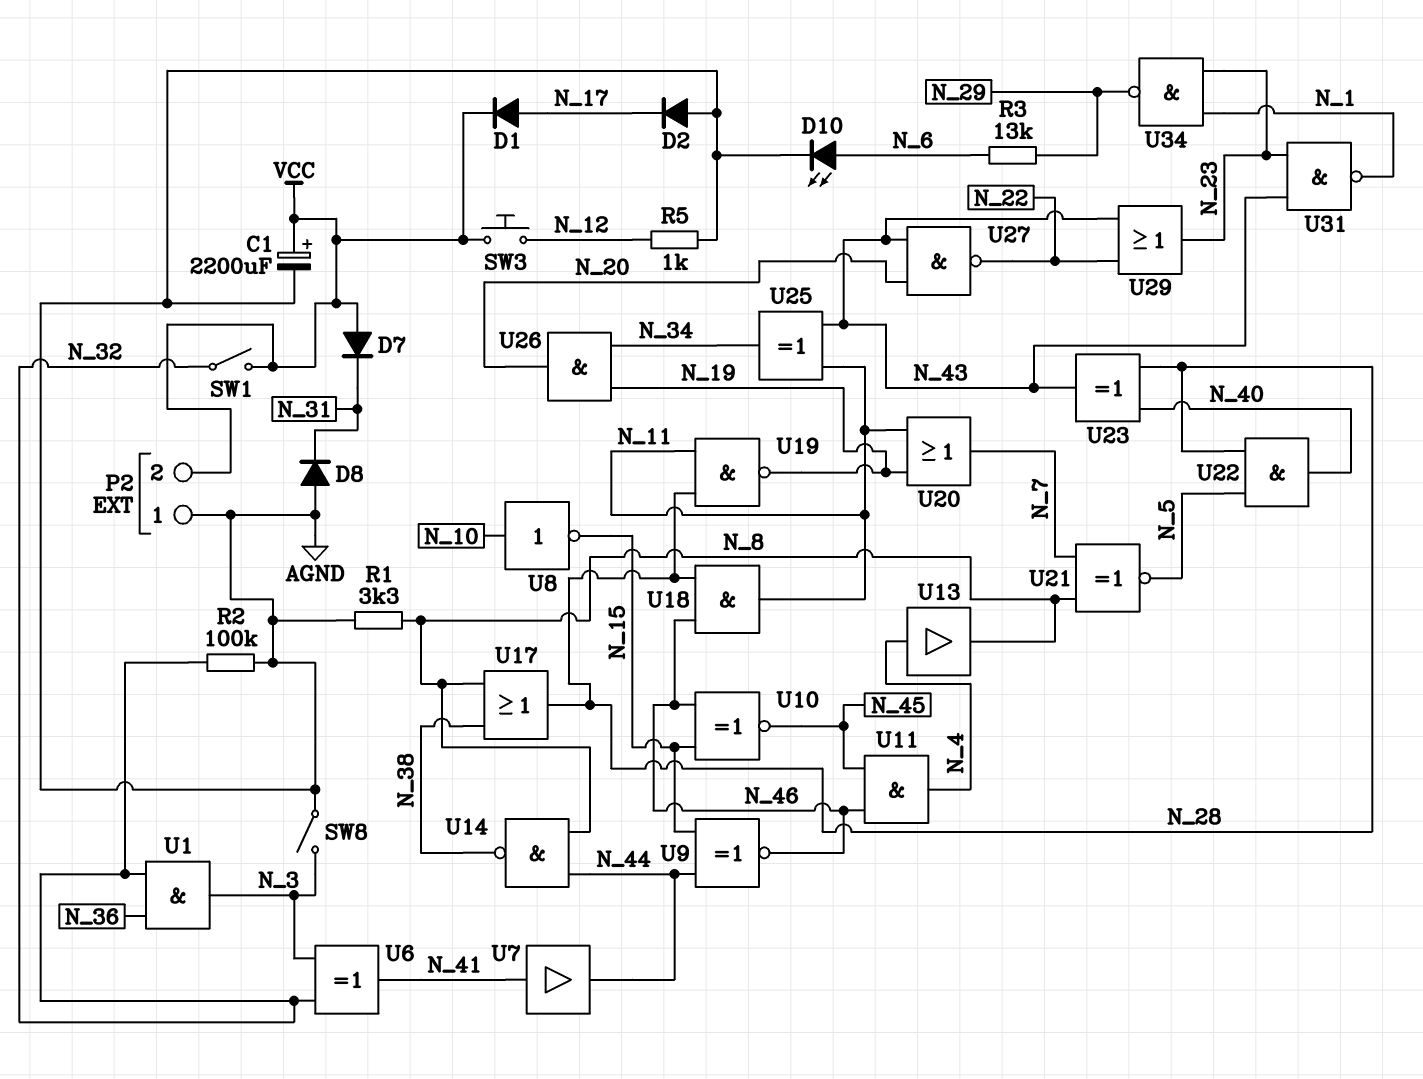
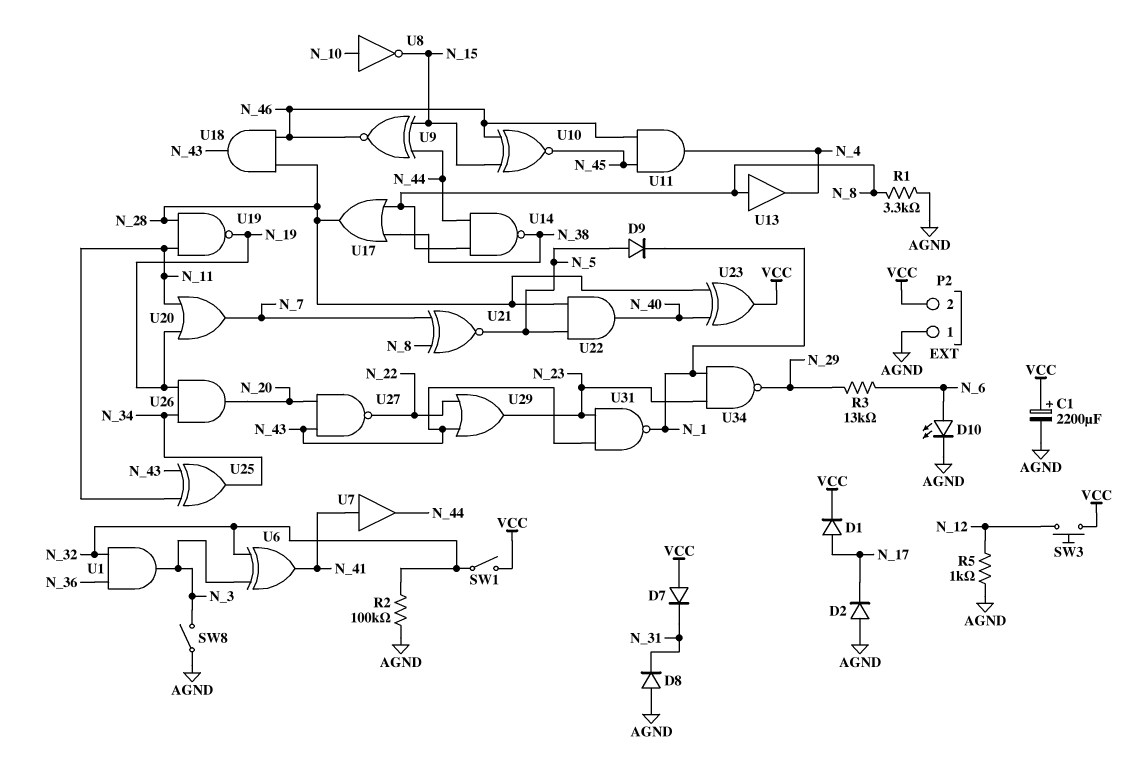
D9: none -> diode (A N_5, K N_1)
U13: buffer (in N_4, out N_8) -> buffer (in N_8, out N_4)
U18: AND (in N_28, in N_46, out N_11) -> AND (in N_28, in N_46, out N_43)
U23: XOR (in N_28, in N_40, out N_43) -> XOR (in N_28, in N_40, out VCC)

